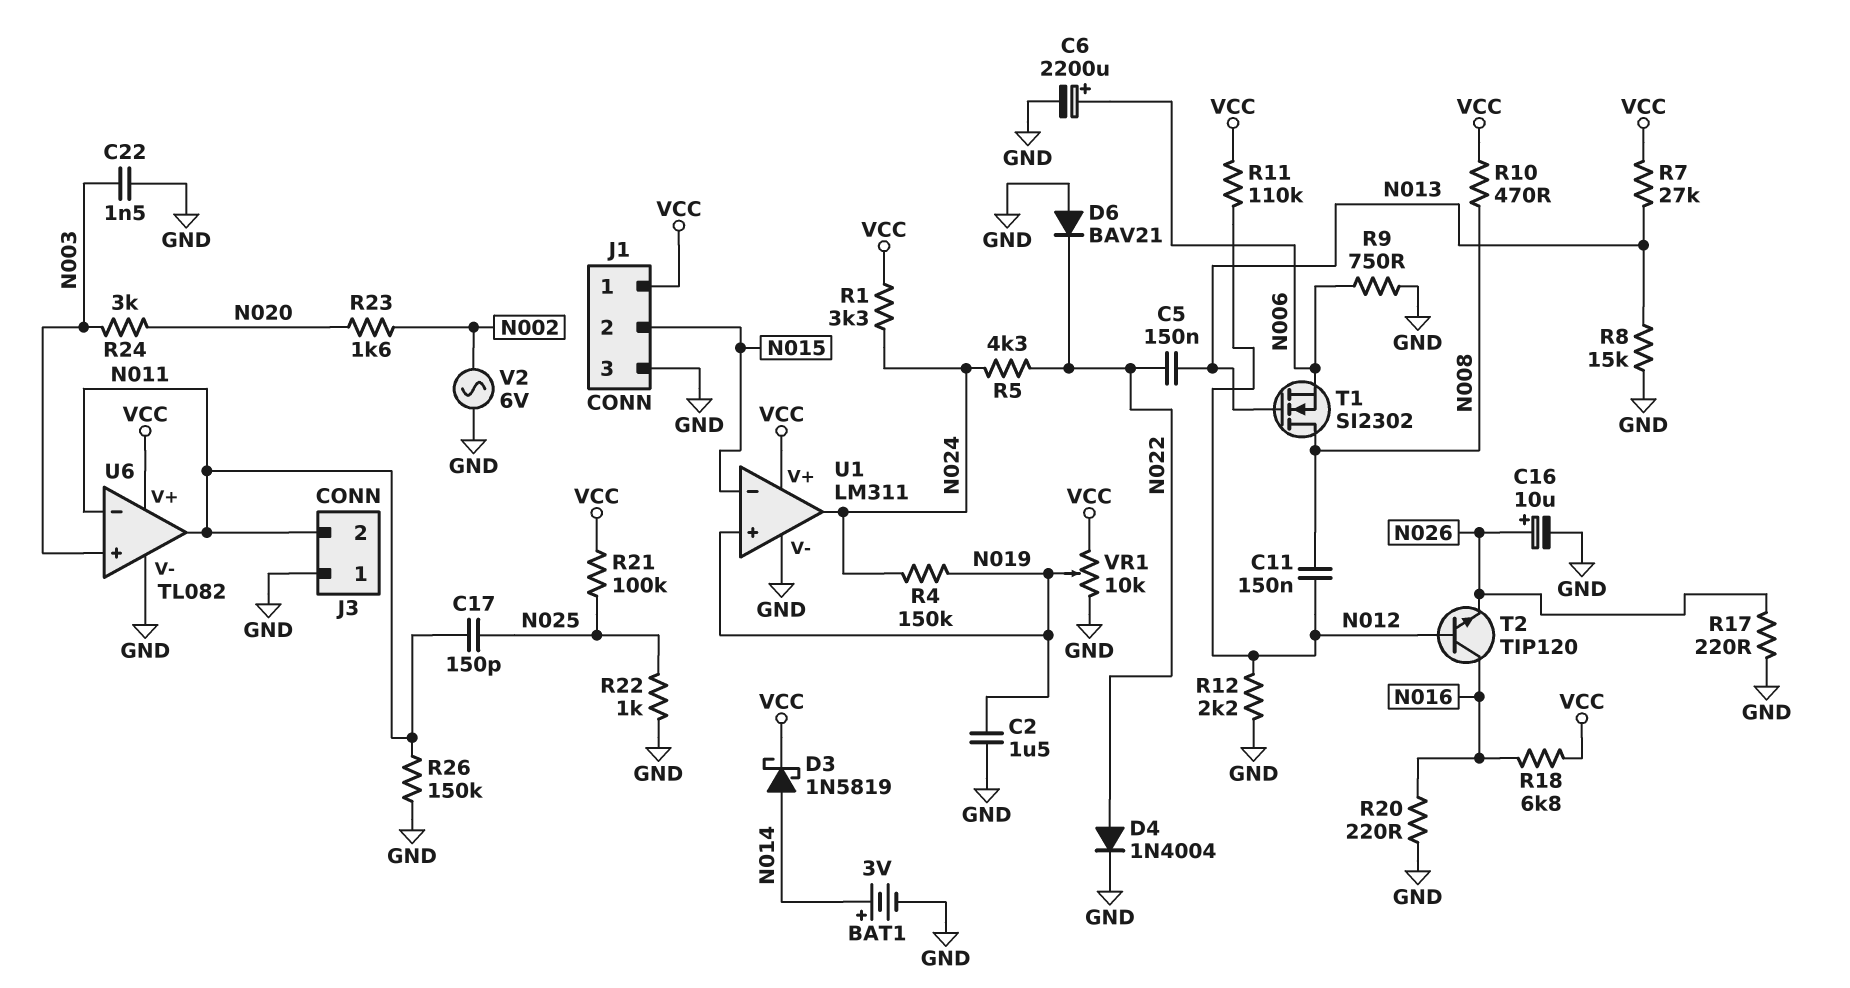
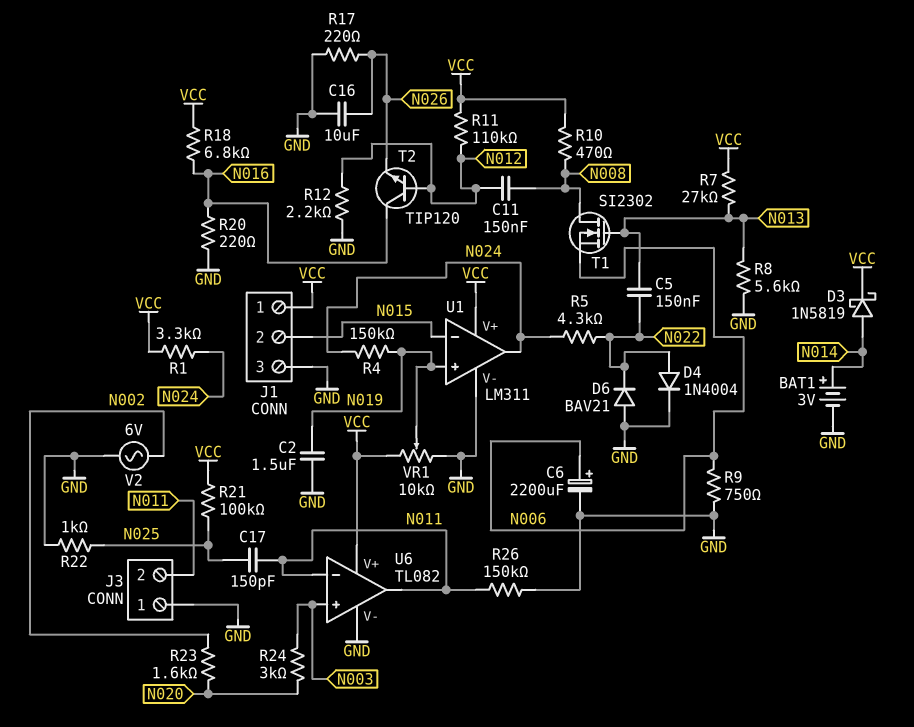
C16: 10uF (plus N026, minus GND) -> 10uF (GND, N026)
C22: 1.5nF (GND, N003) -> none
R8: 15k (GND, N013) -> 5.6k (GND, N013)

